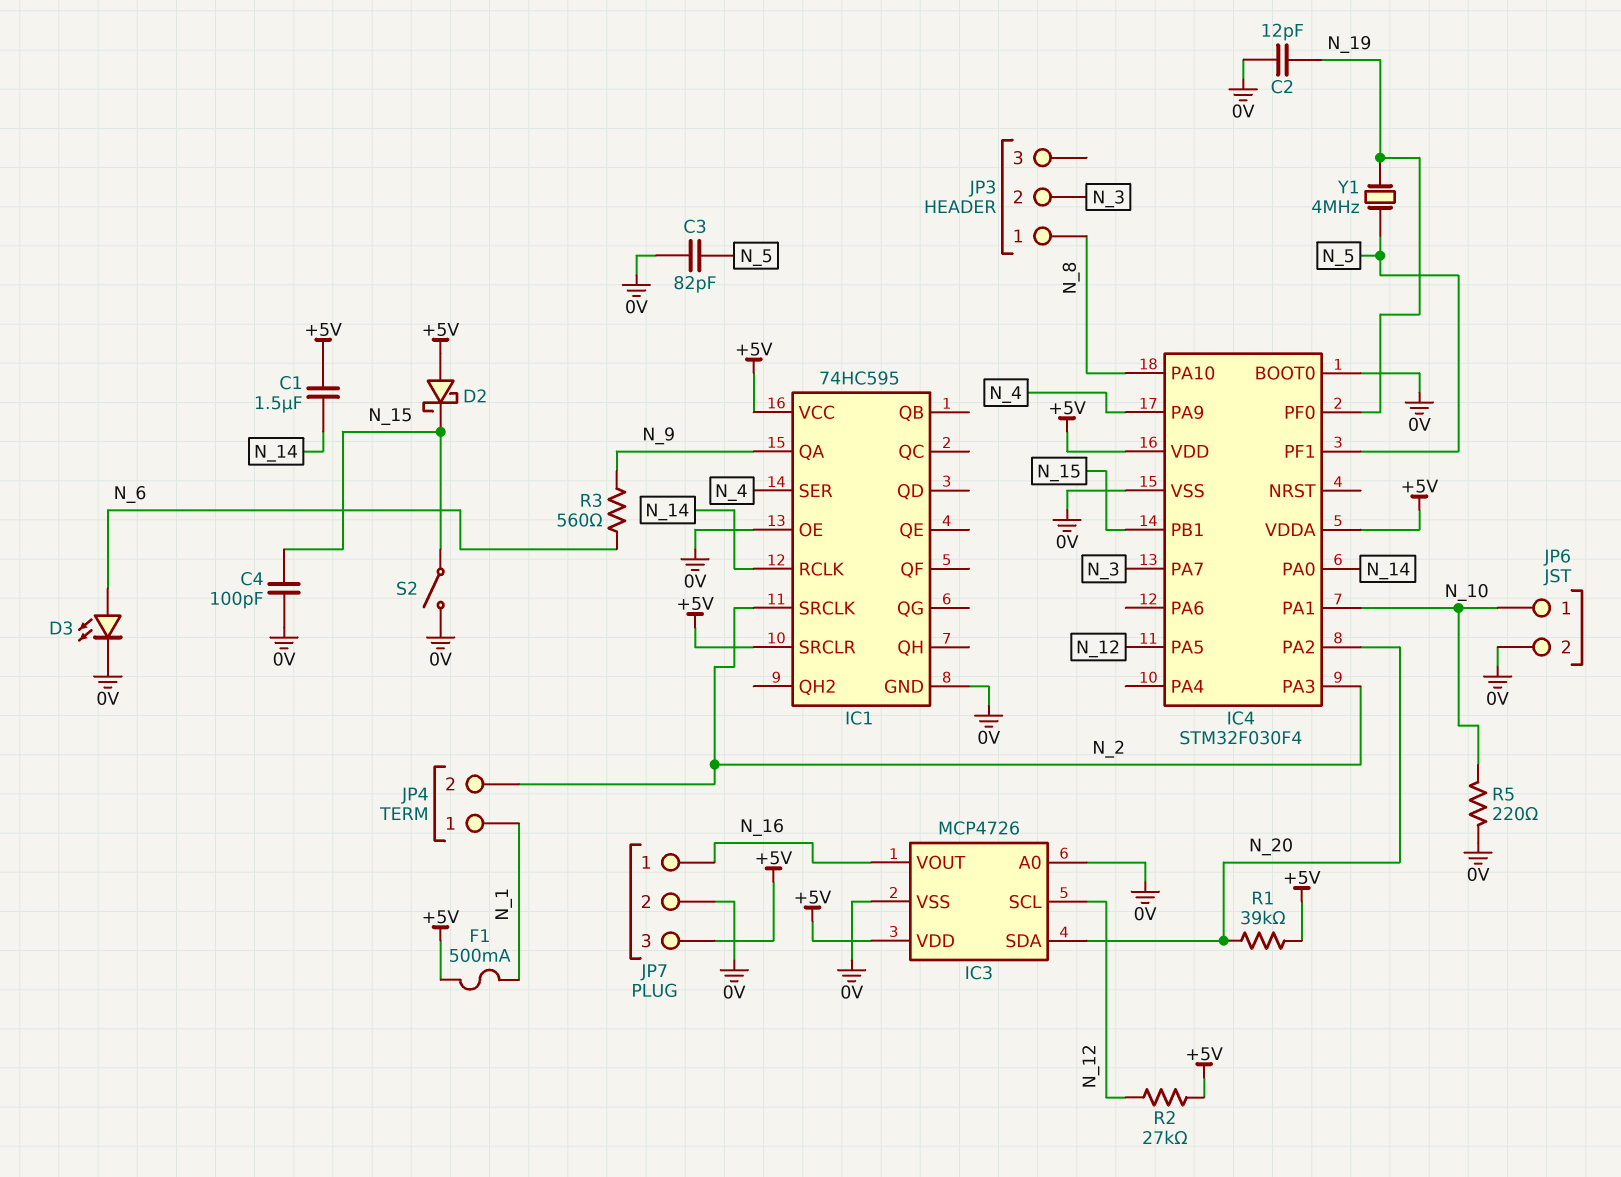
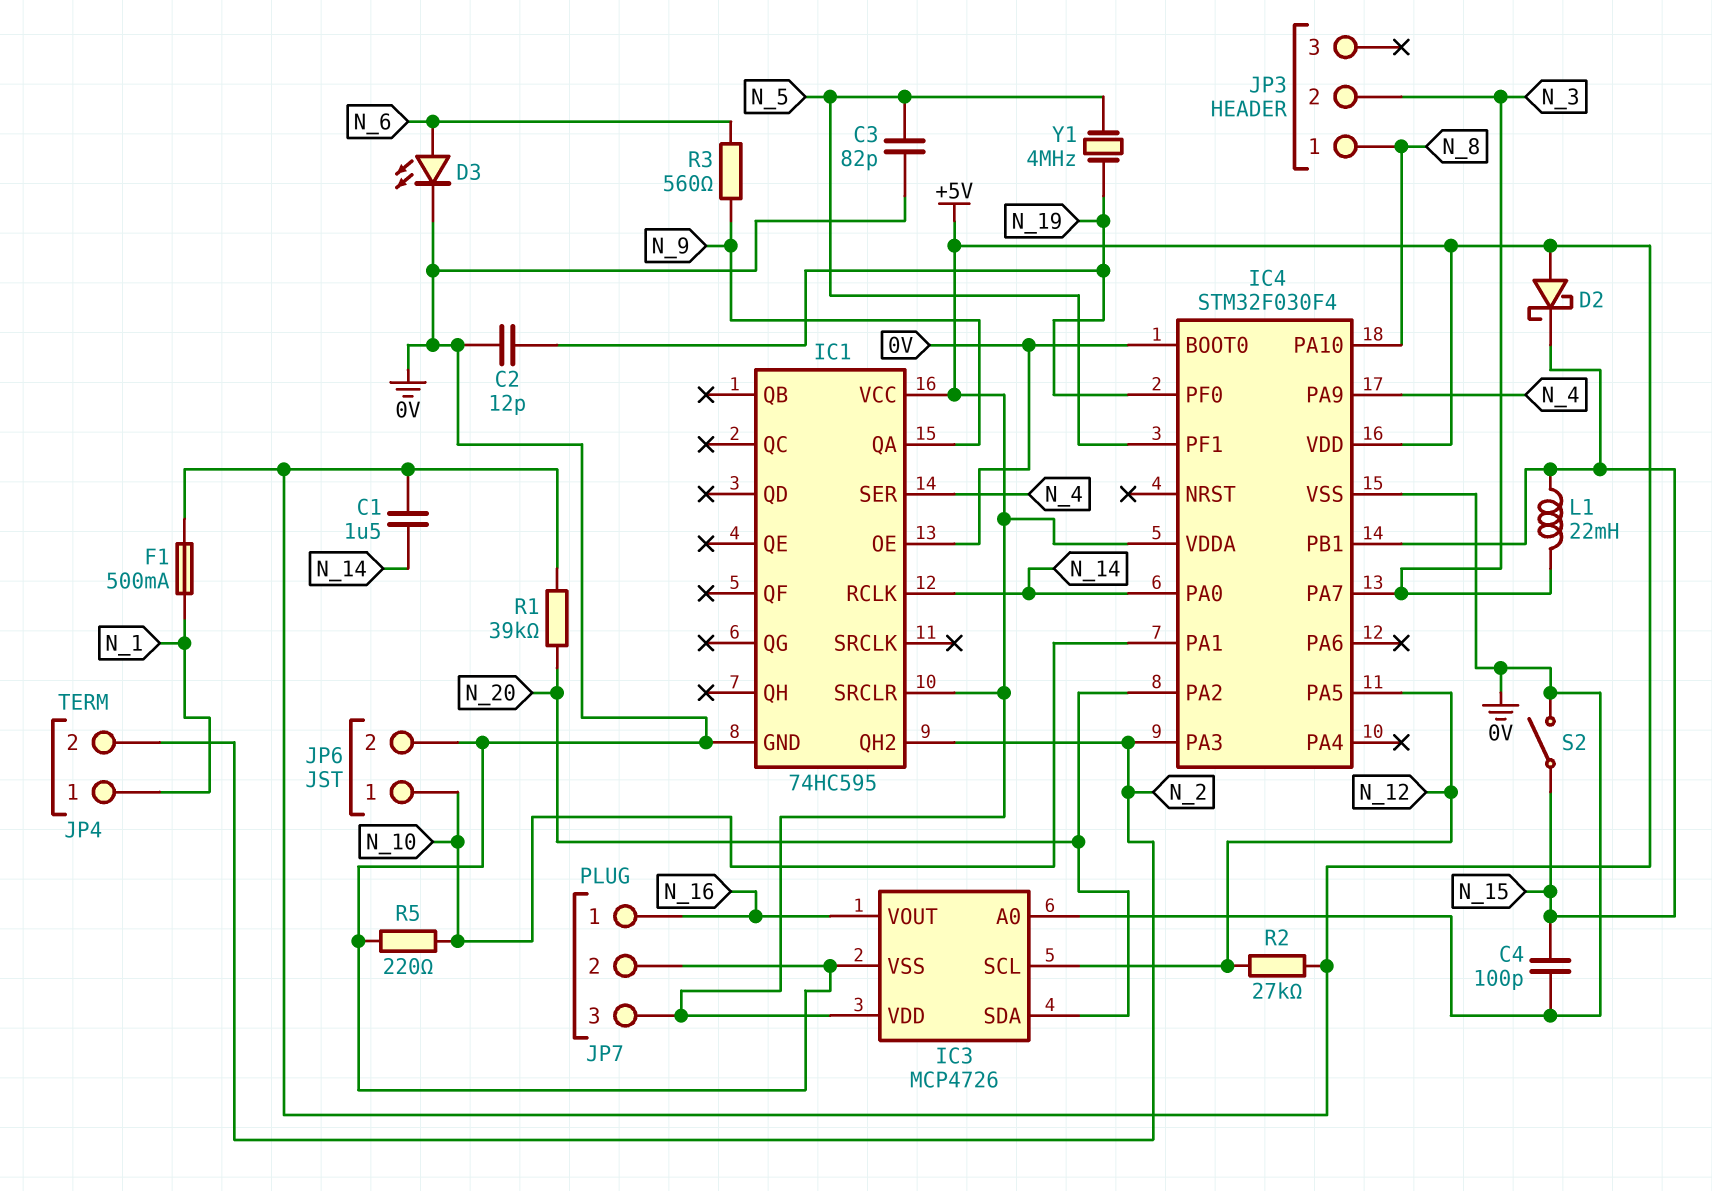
IC1 pin QH2: none -> N_2
IC1 pin SRCLK: N_2 -> none
L1: none -> 22mH (N_3, N_15)

